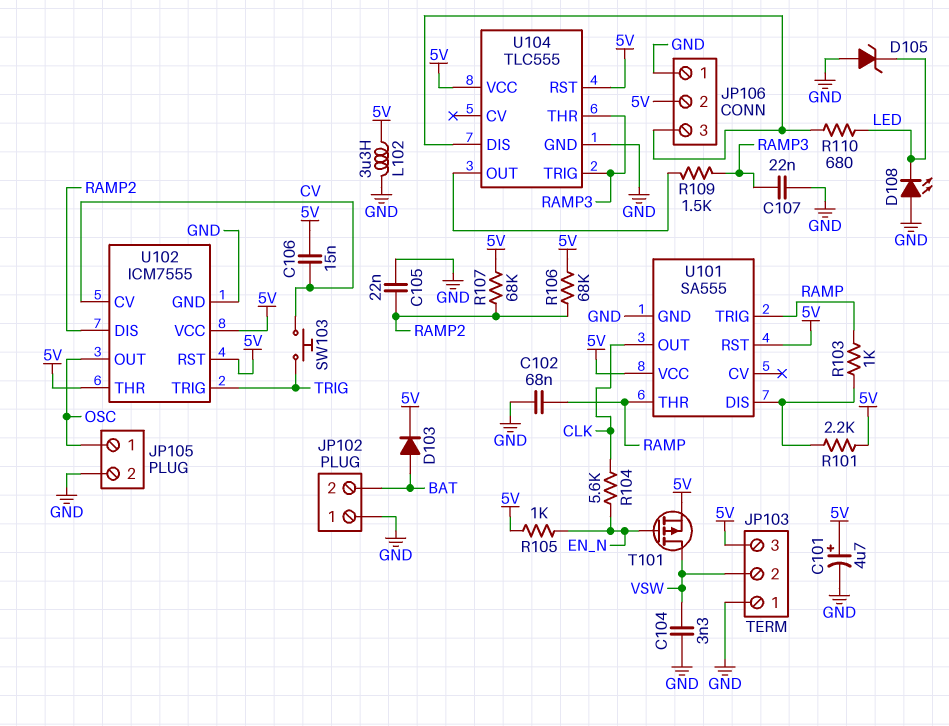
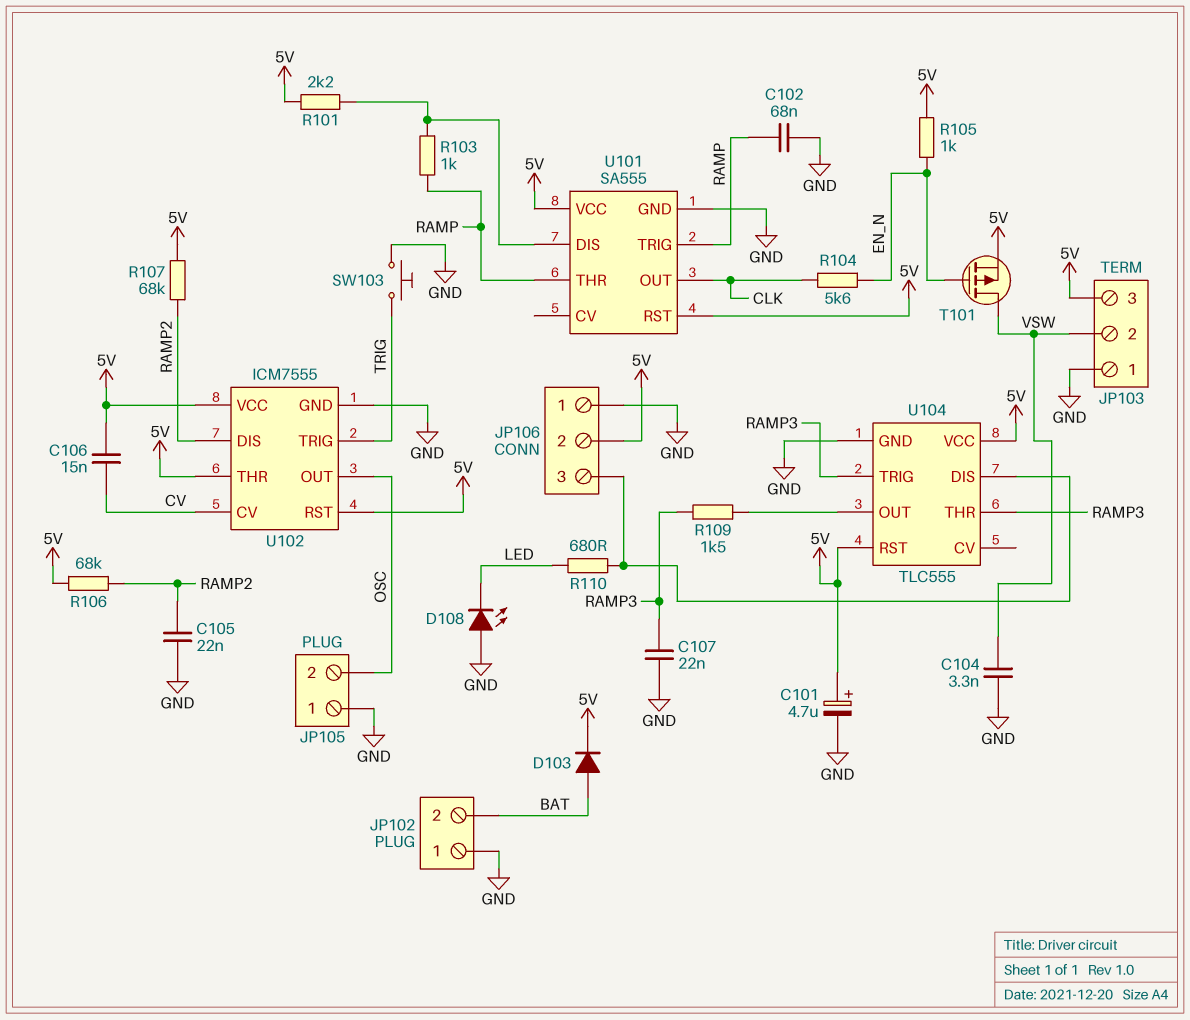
D105: zener (A GND, K LED) -> none
JP105 pin 1: OSC -> GND
JP105 pin 2: GND -> OSC
L102: 3.3uH (5V, GND) -> none
SW103: button (CV, TRIG) -> button (GND, TRIG)

